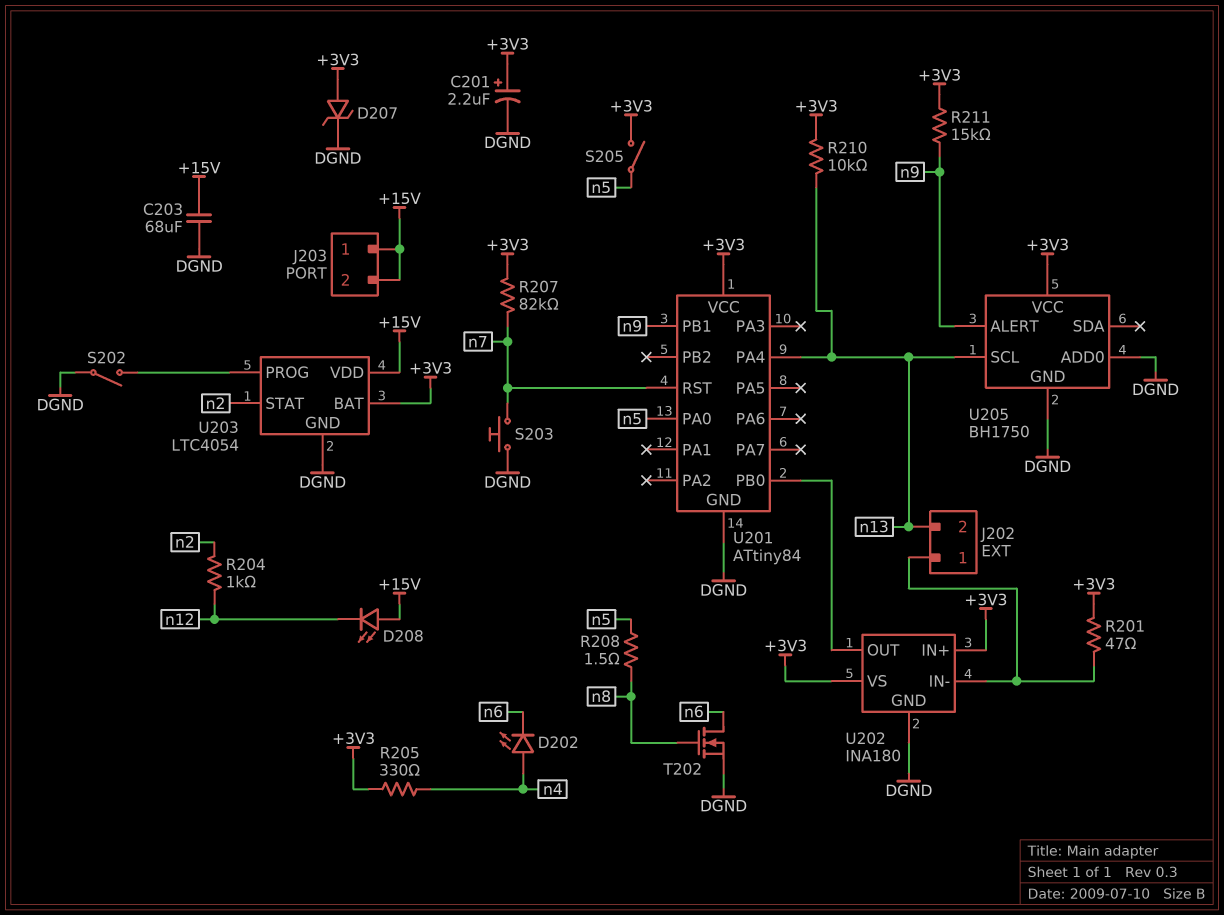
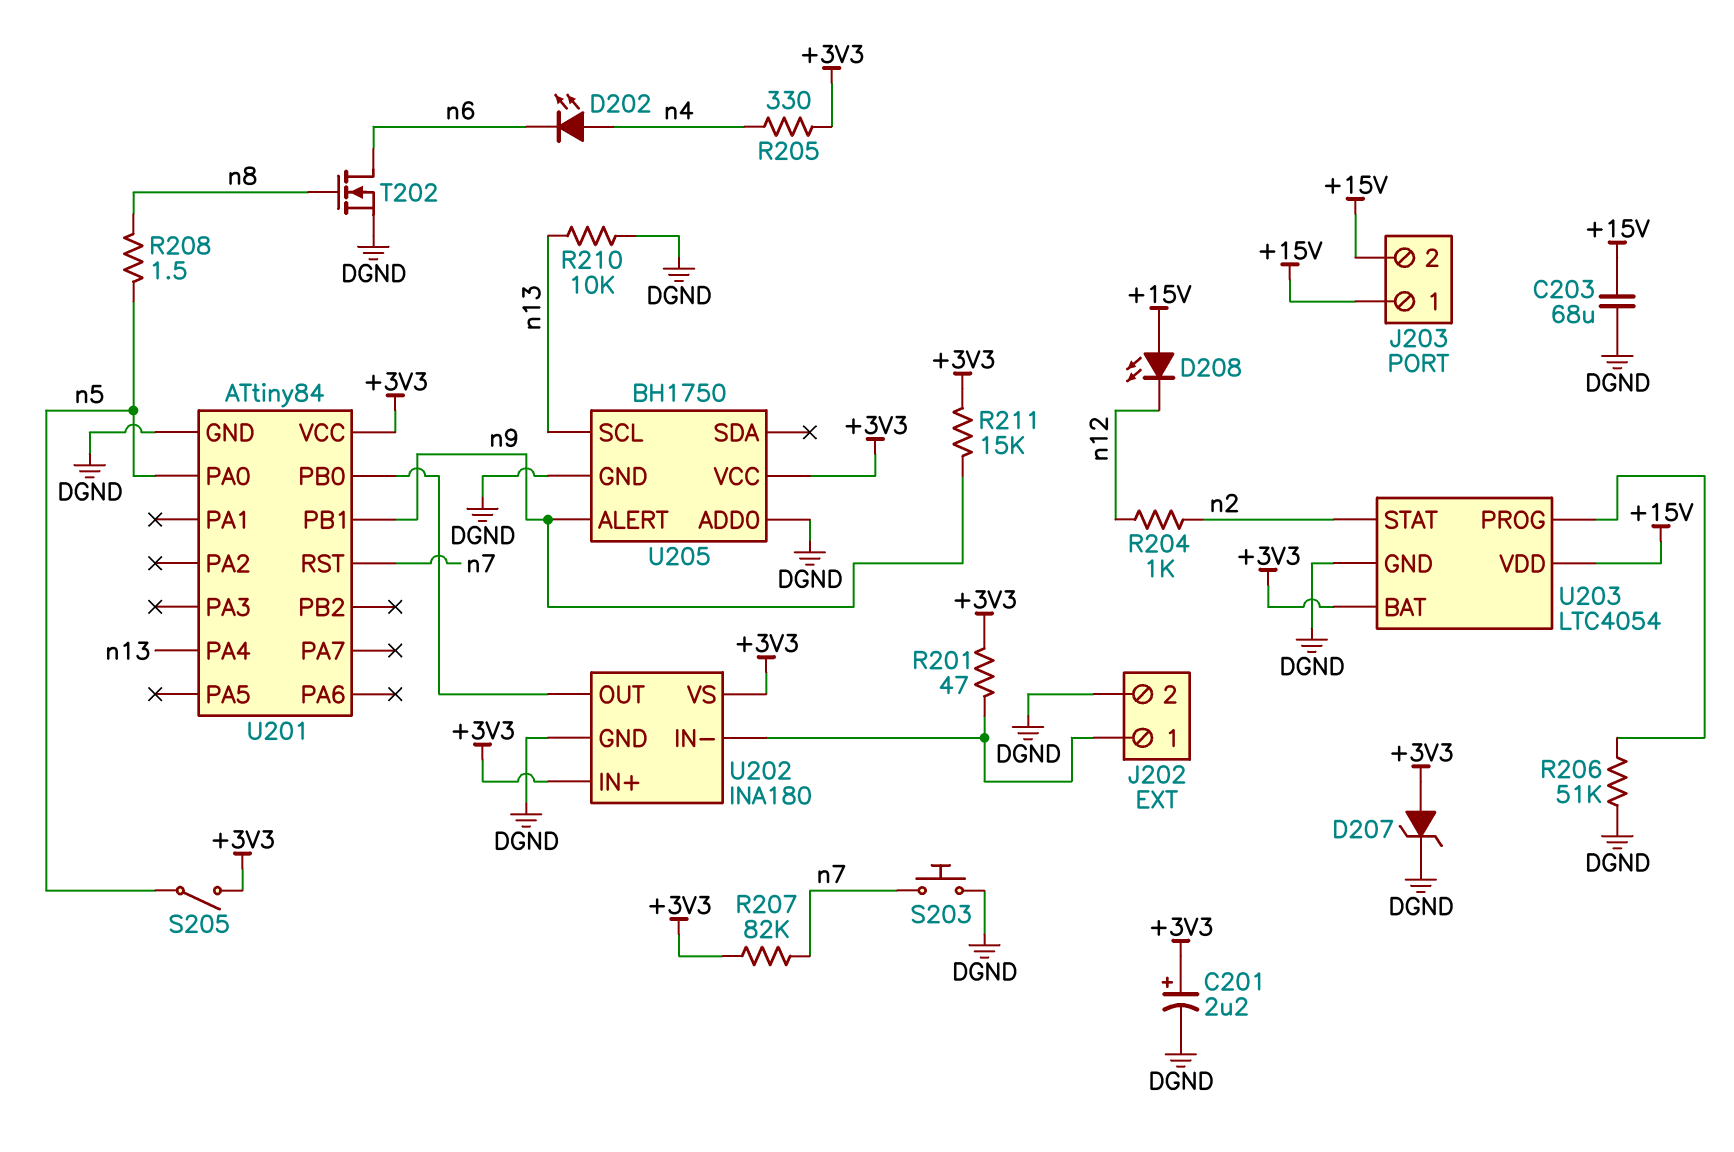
J202 pin 2: n13 -> DGND
R206: none -> 51k (DGND, U203/PROG)
R210: 10k (+3V3, n13) -> 10k (DGND, n13)
S202: switch (DGND, U203/PROG) -> none

